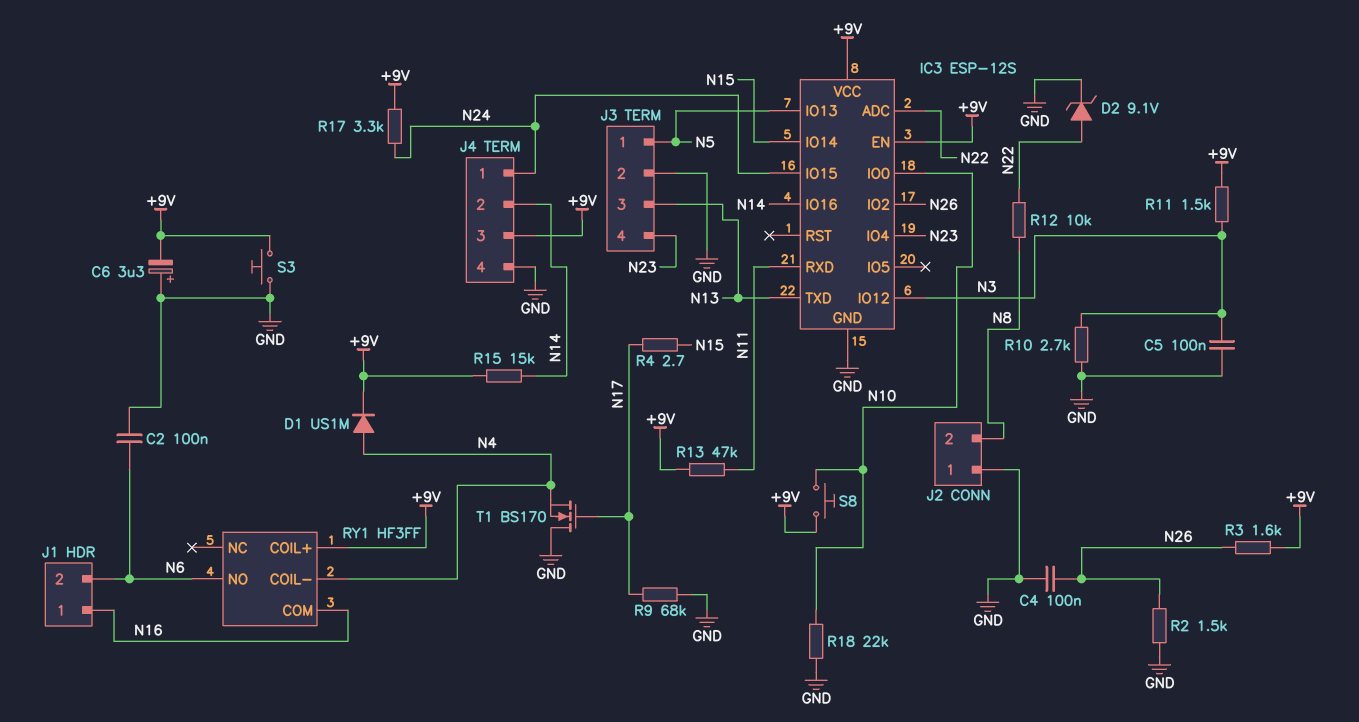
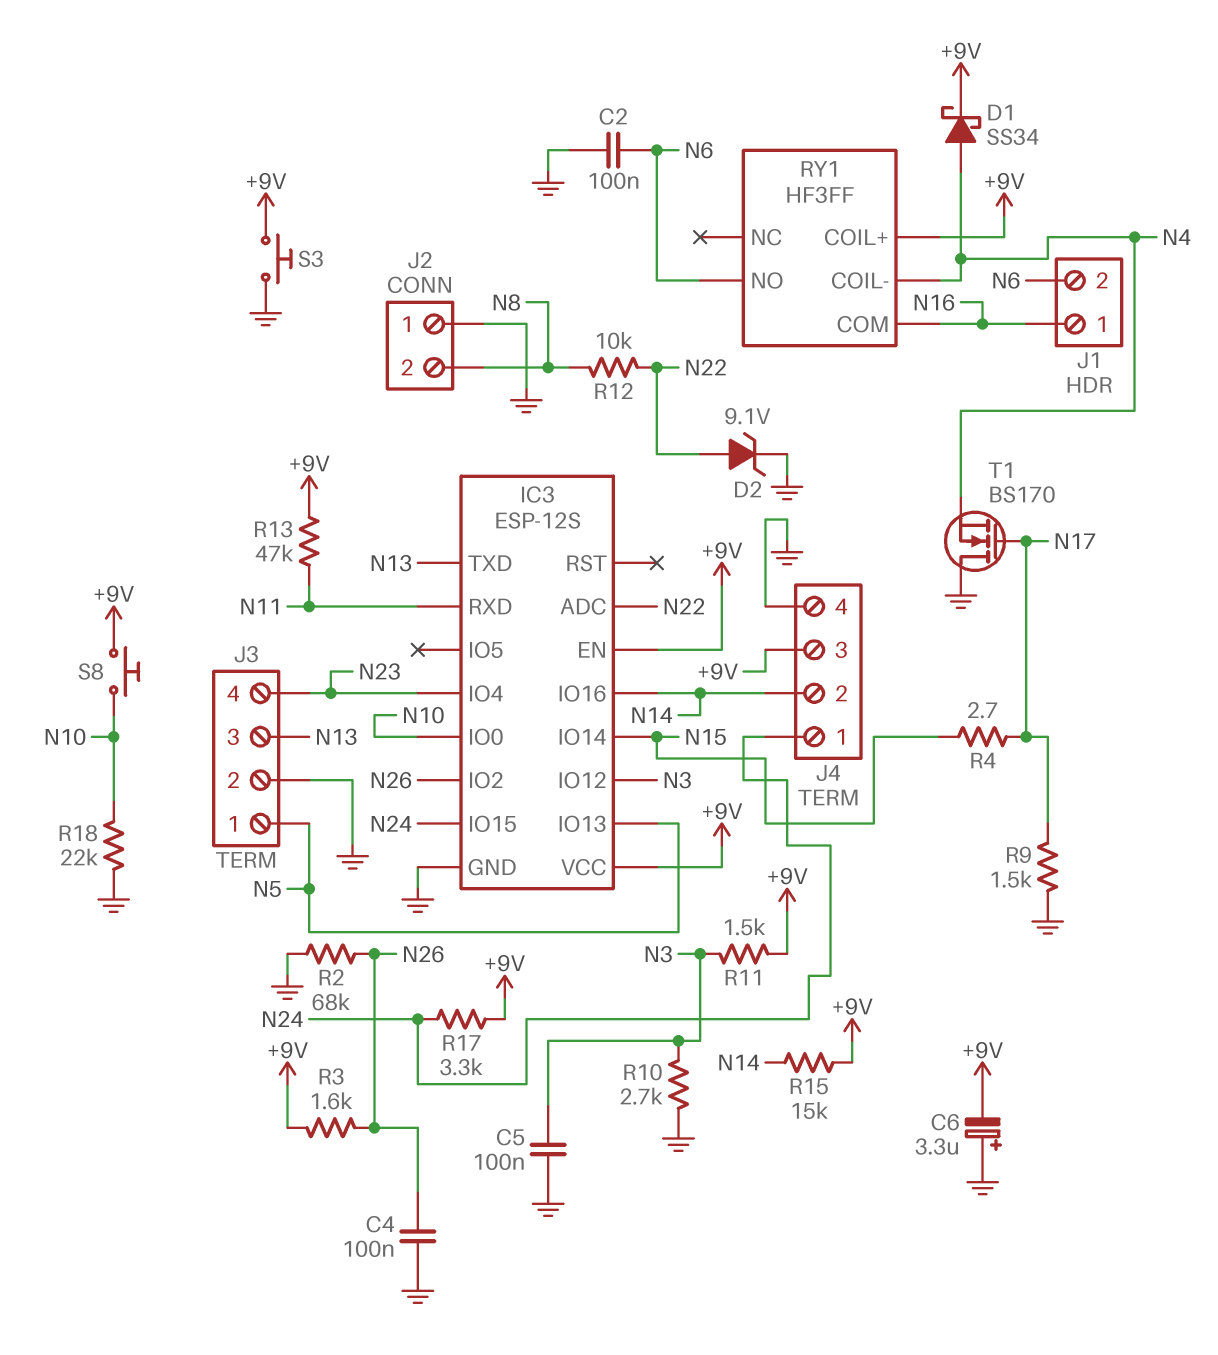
D1: diode US1M (A N4, K +9V) -> schottky SS34 (A N4, K +9V)
R2: 1.5k (GND, N26) -> 68k (GND, N26)
R9: 68k (GND, N17) -> 1.5k (GND, N17)

